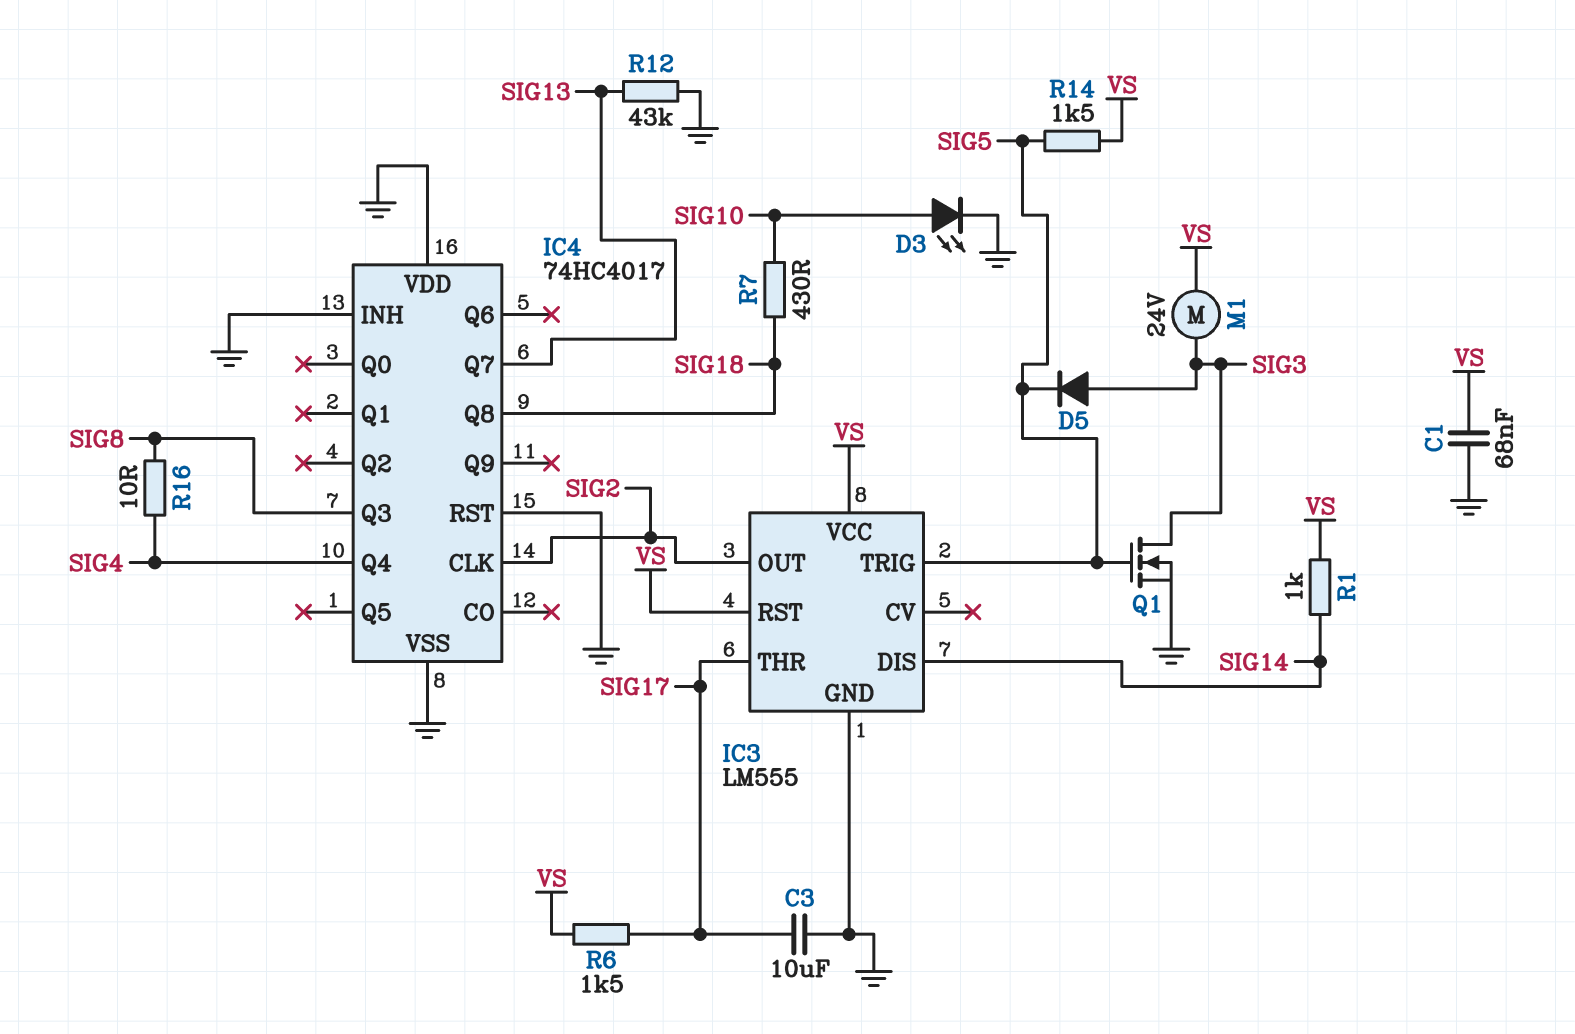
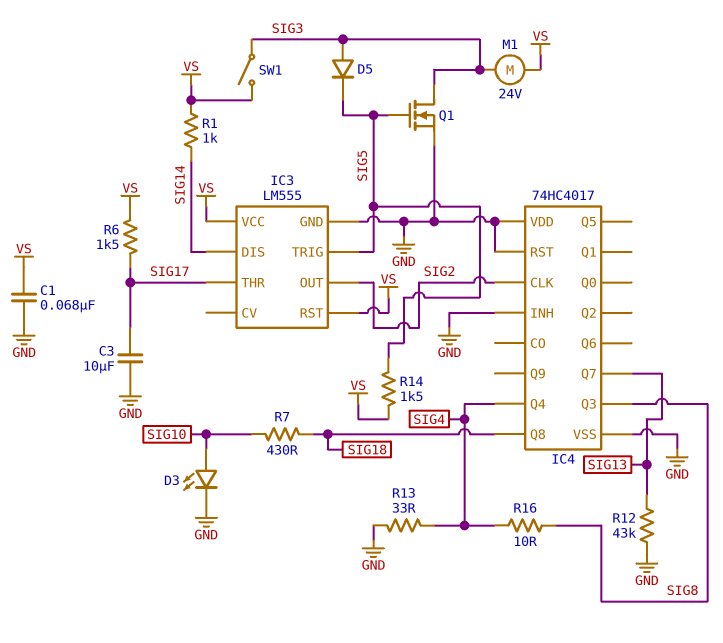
R13: none -> 33 (GND, SIG4)
SW1: none -> switch (SIG3, VS)

